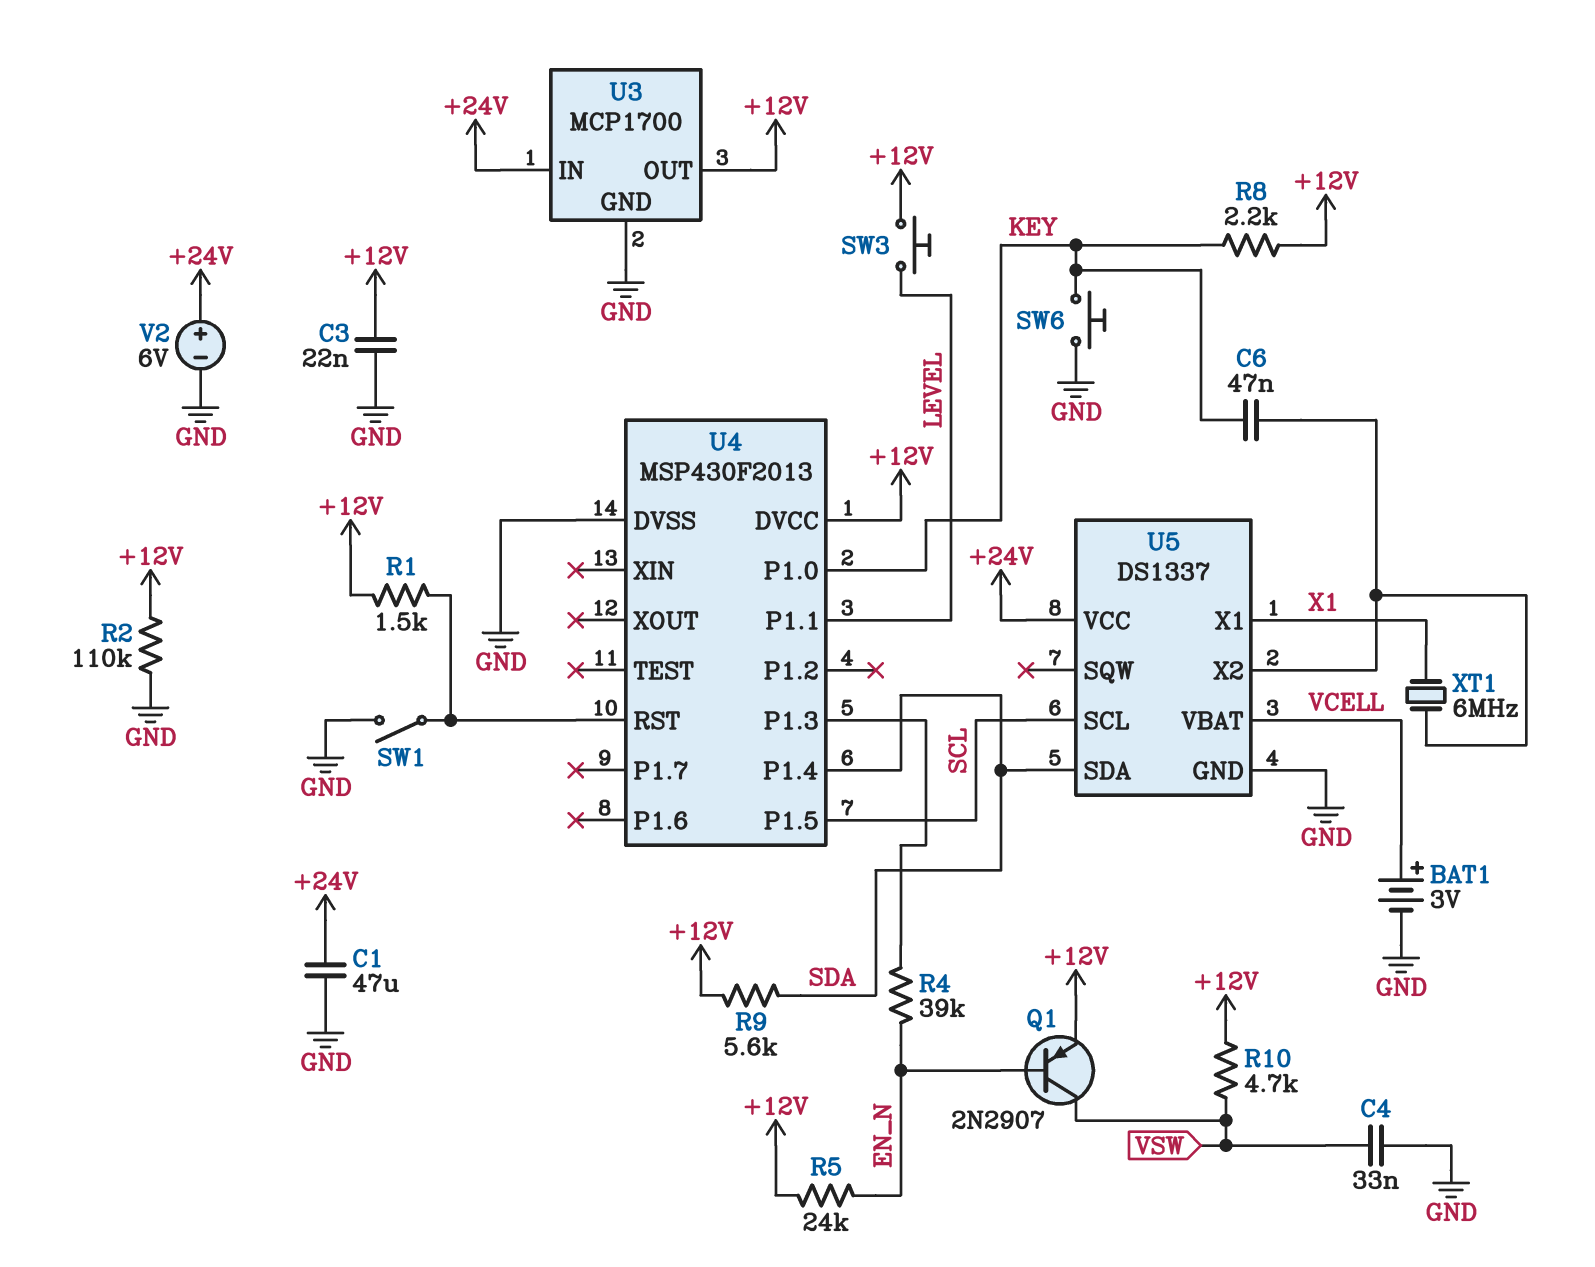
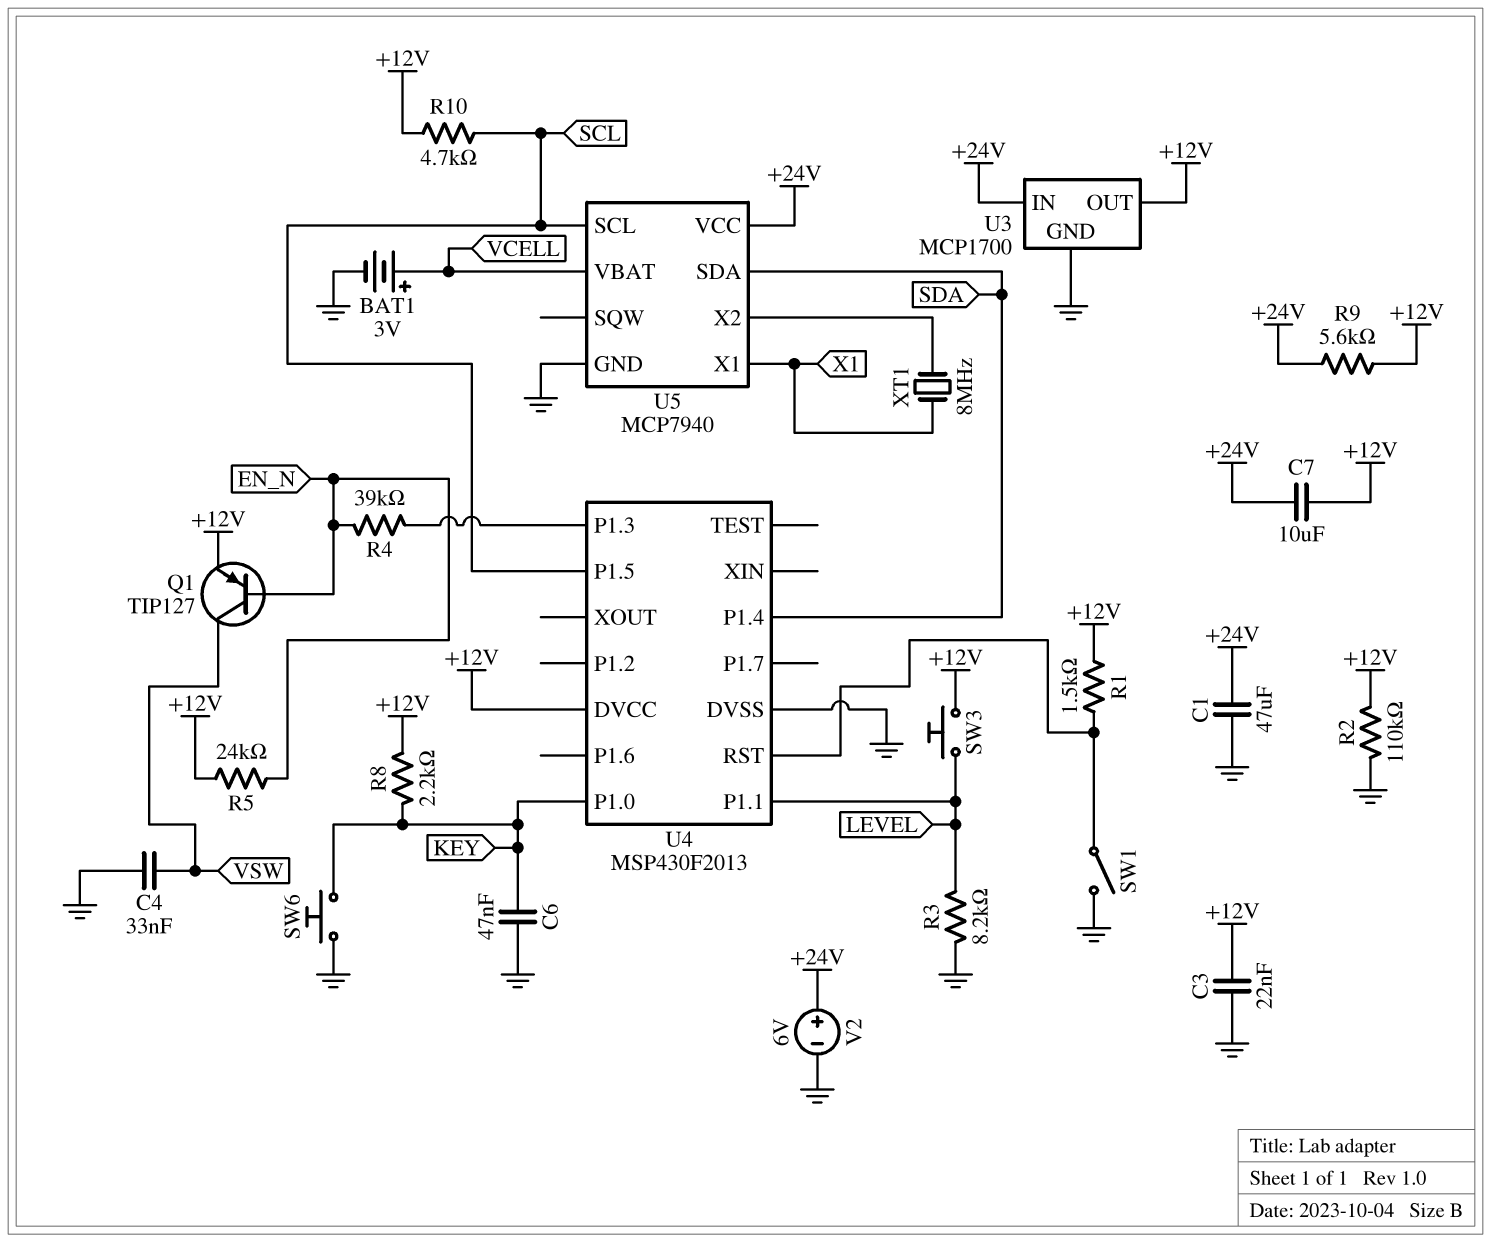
C6: 47nF (KEY, U5/X2) -> 47nF (GND, KEY)
C7: none -> 10uF (+12V, +24V)
Q1: PNP 2N2907 (B EN_N, C VSW, E +12V) -> PNP TIP127 (B EN_N, C VSW, E +12V)
R3: none -> 8.2k (GND, LEVEL)
R9: 5.6k (+12V, SDA) -> 5.6k (+12V, +24V)
R10: 4.7k (+12V, VSW) -> 4.7k (+12V, SCL)
U5: DS1337 -> MCP7940
XT1: 6MHz (U5/X2, X1) -> 8MHz (U5/X2, X1)

